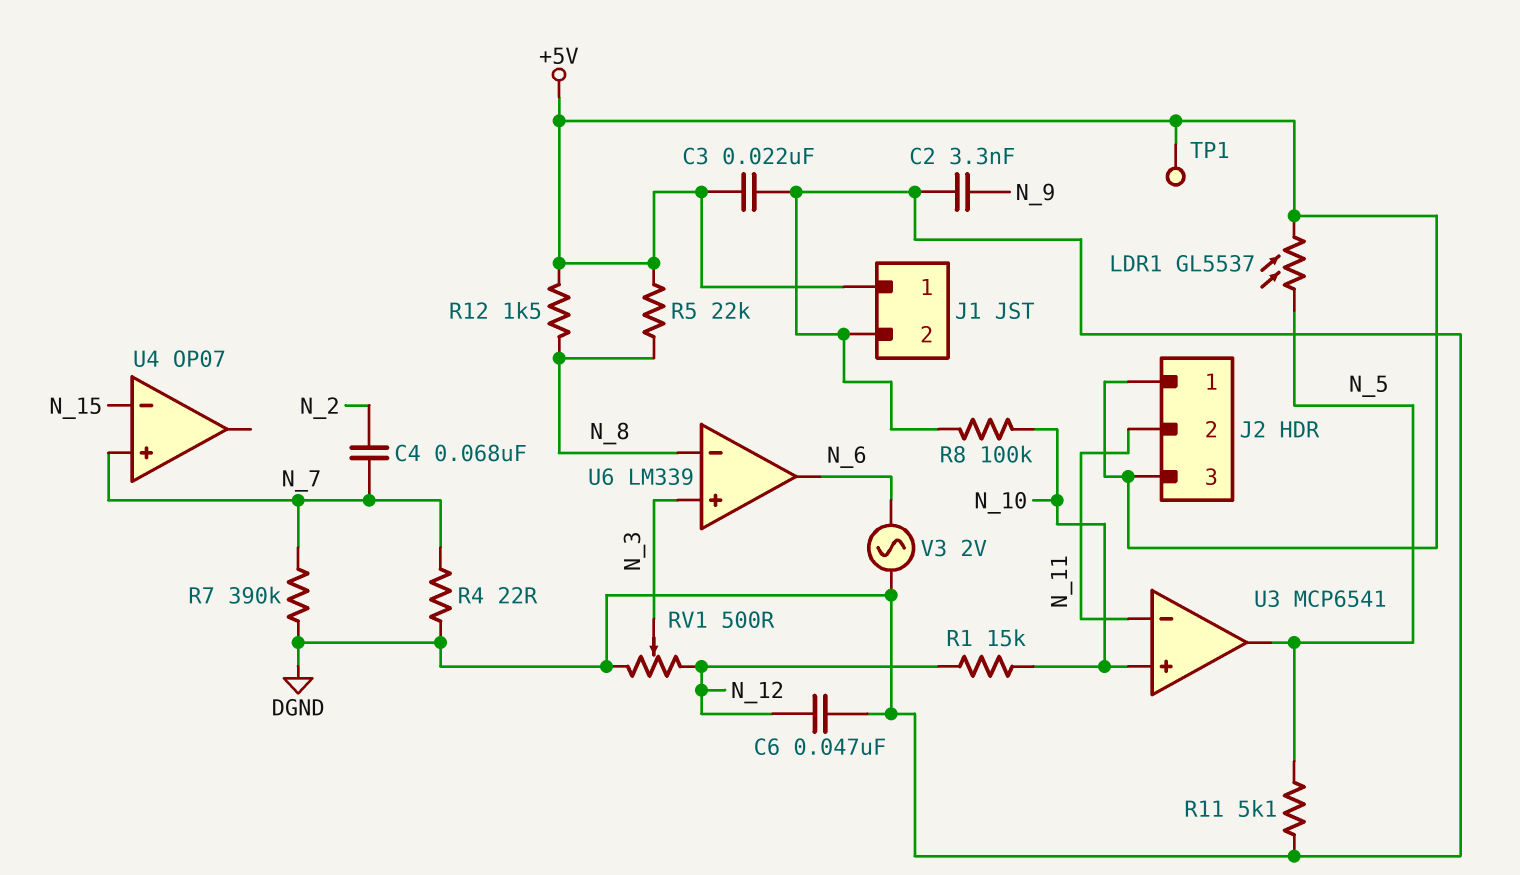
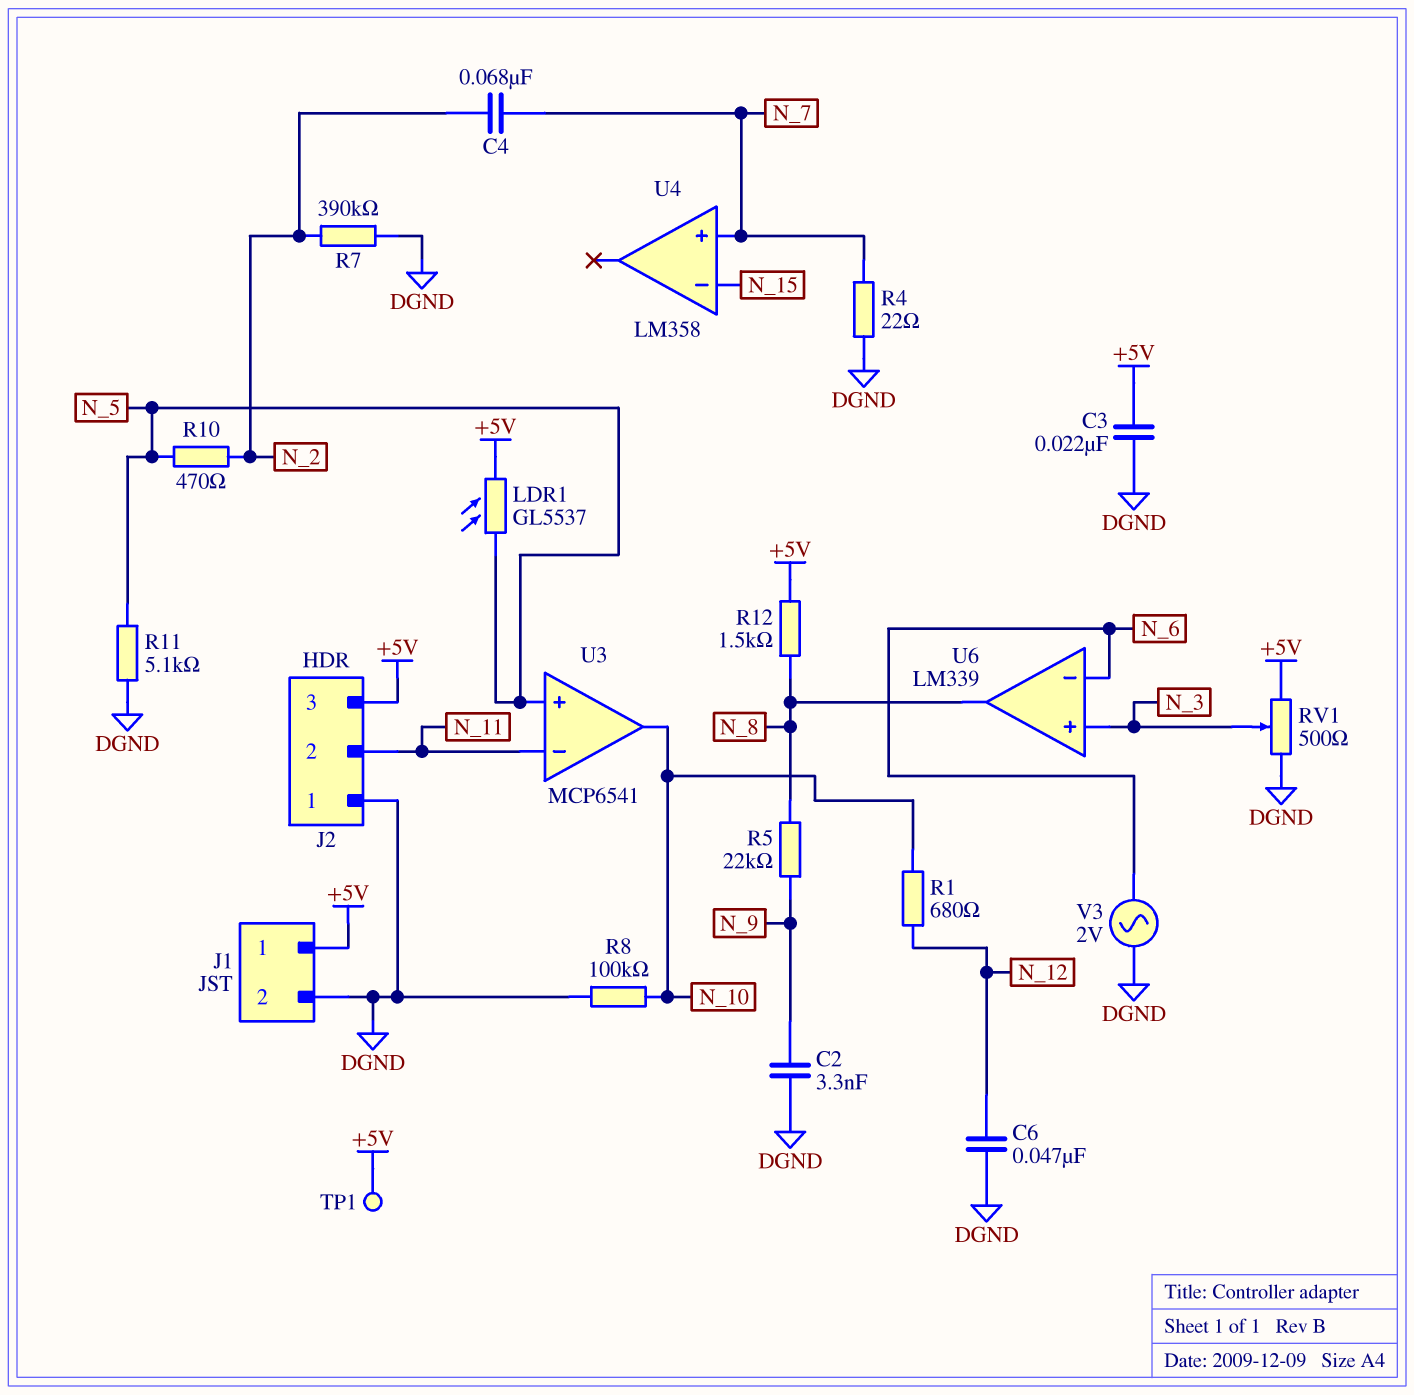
J2 pin 1: +5V -> DGND
R1: 15k (N_10, N_12) -> 680 (N_10, N_12)
R5: 22k (+5V, N_8) -> 22k (N_8, N_9)
R7: 390k (DGND, N_7) -> 390k (DGND, N_2)
R10: none -> 470 (N_2, N_5)
RV1: 500 (DGND, N_12, wiper N_3) -> 500 (+5V, DGND, wiper N_3)
U3 pin in+: N_10 -> N_5
U3 pin out: N_5 -> N_10
U4: OP07 -> LM358
U6 pin in-: N_8 -> N_6
U6 pin out: N_6 -> N_8

